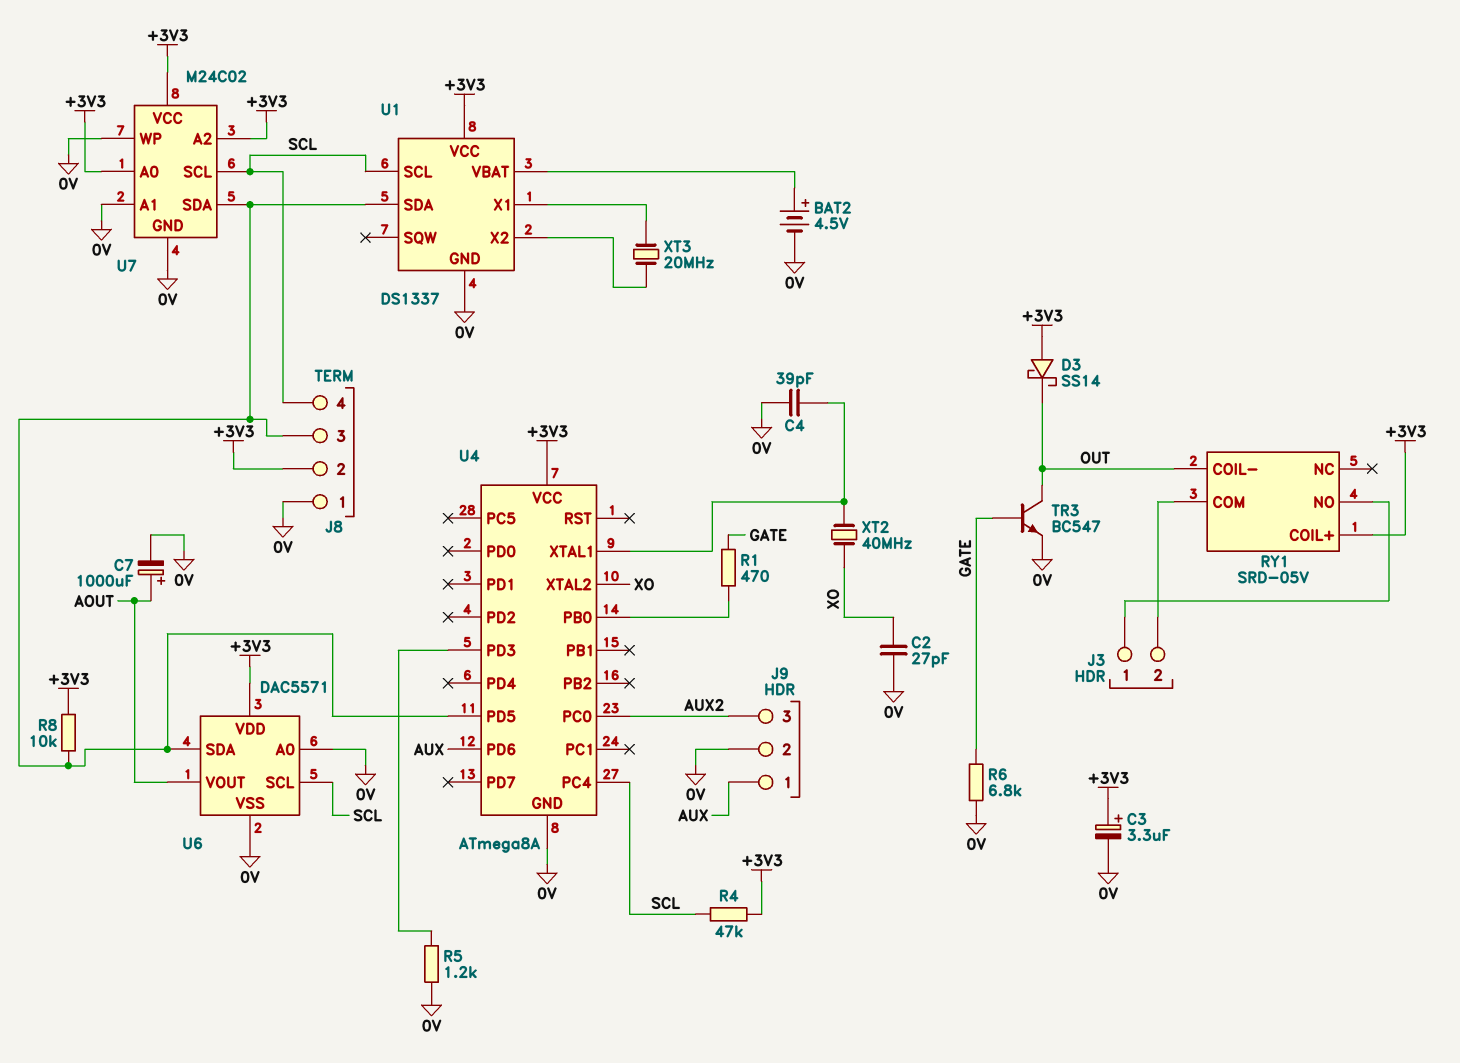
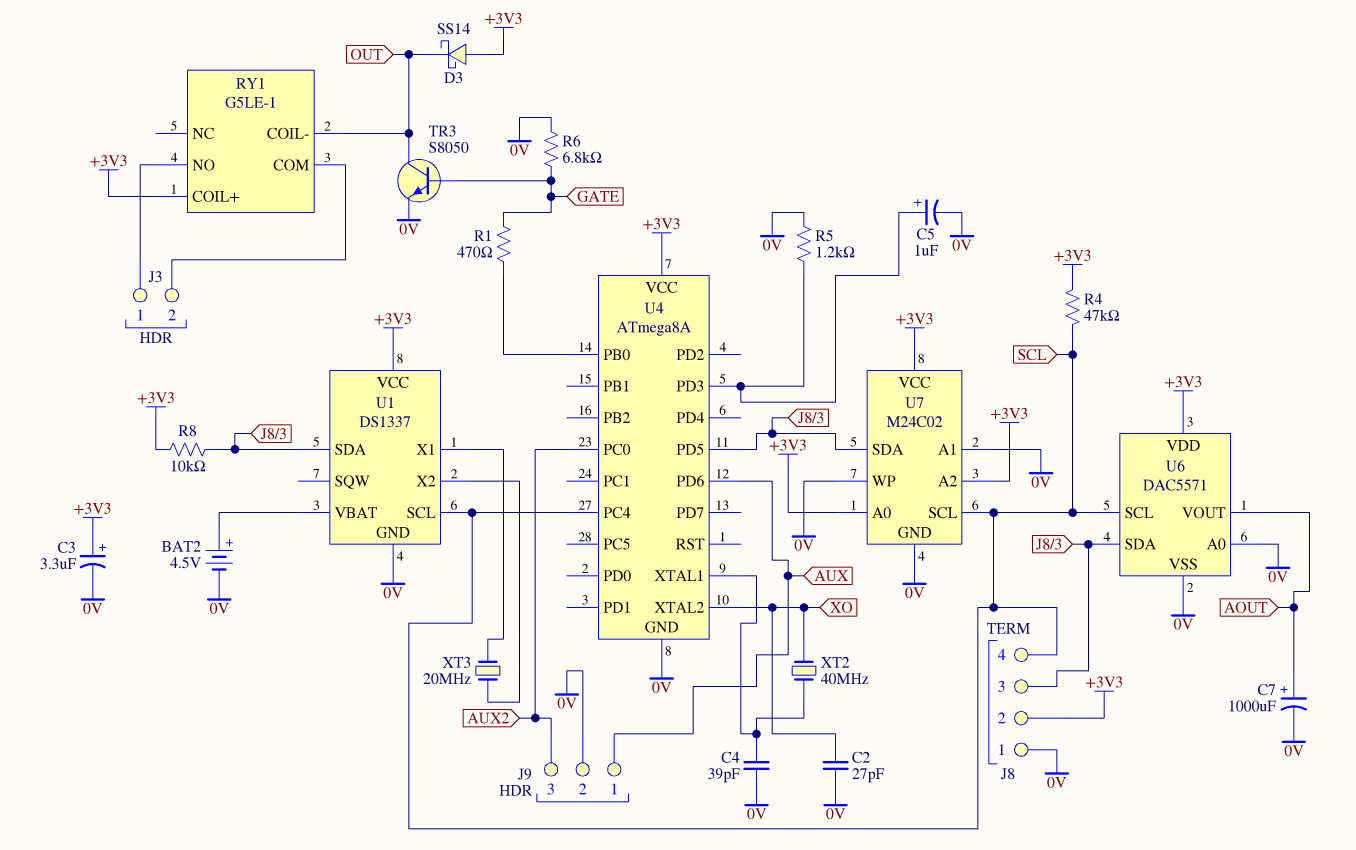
C5: none -> 1uF (plus U4/PD3, minus 0V)
RY1: SRD-05V -> G5LE-1
TR3: NPN BC547 (B GATE, C OUT, E 0V) -> NPN S8050 (B GATE, C OUT, E 0V)

